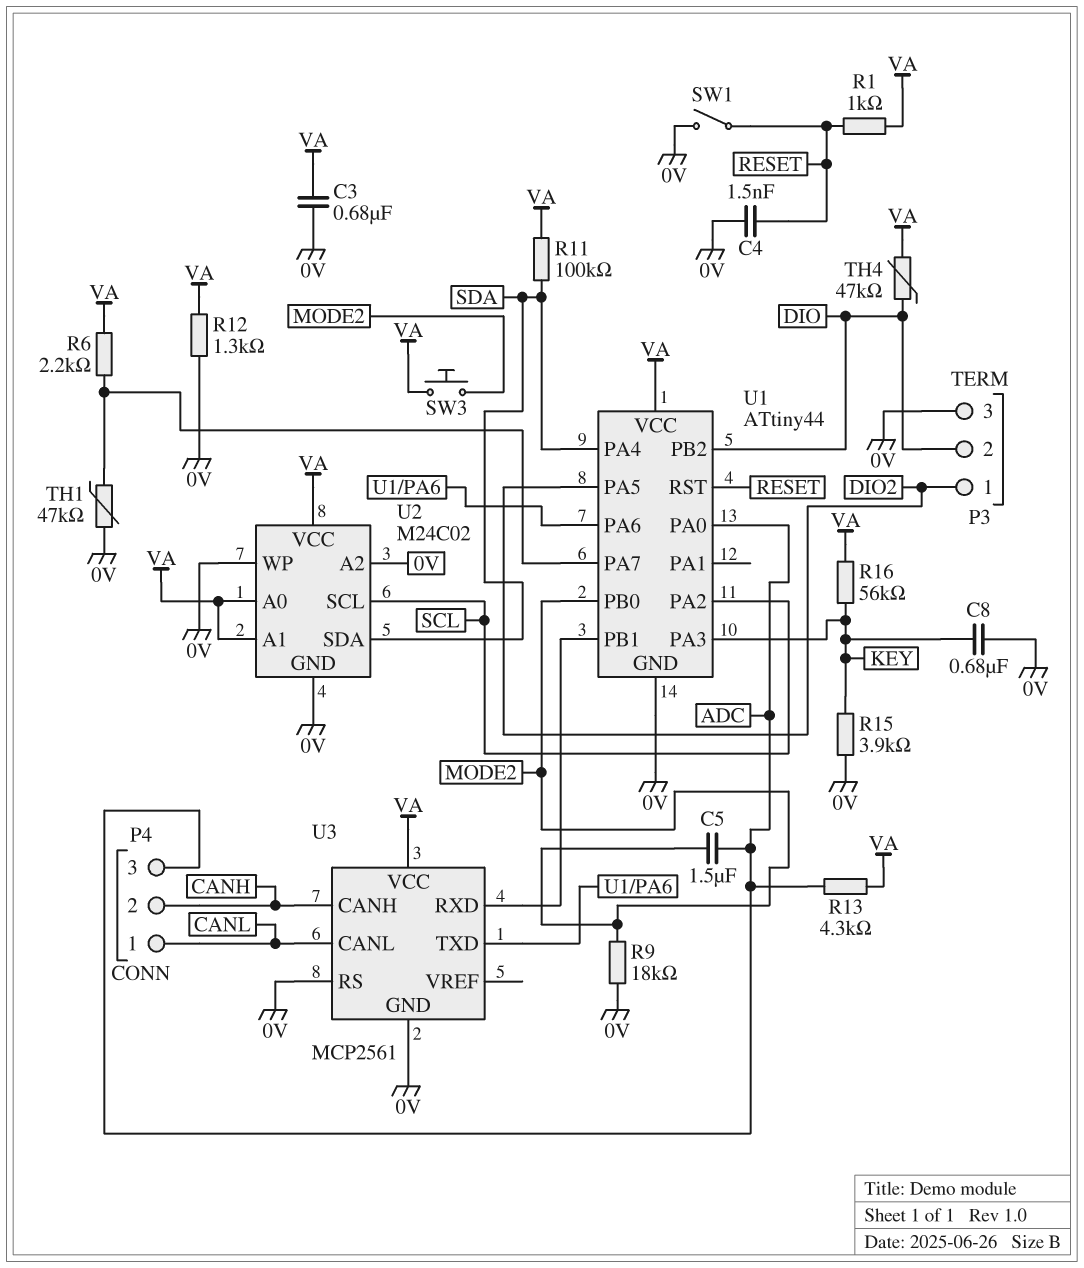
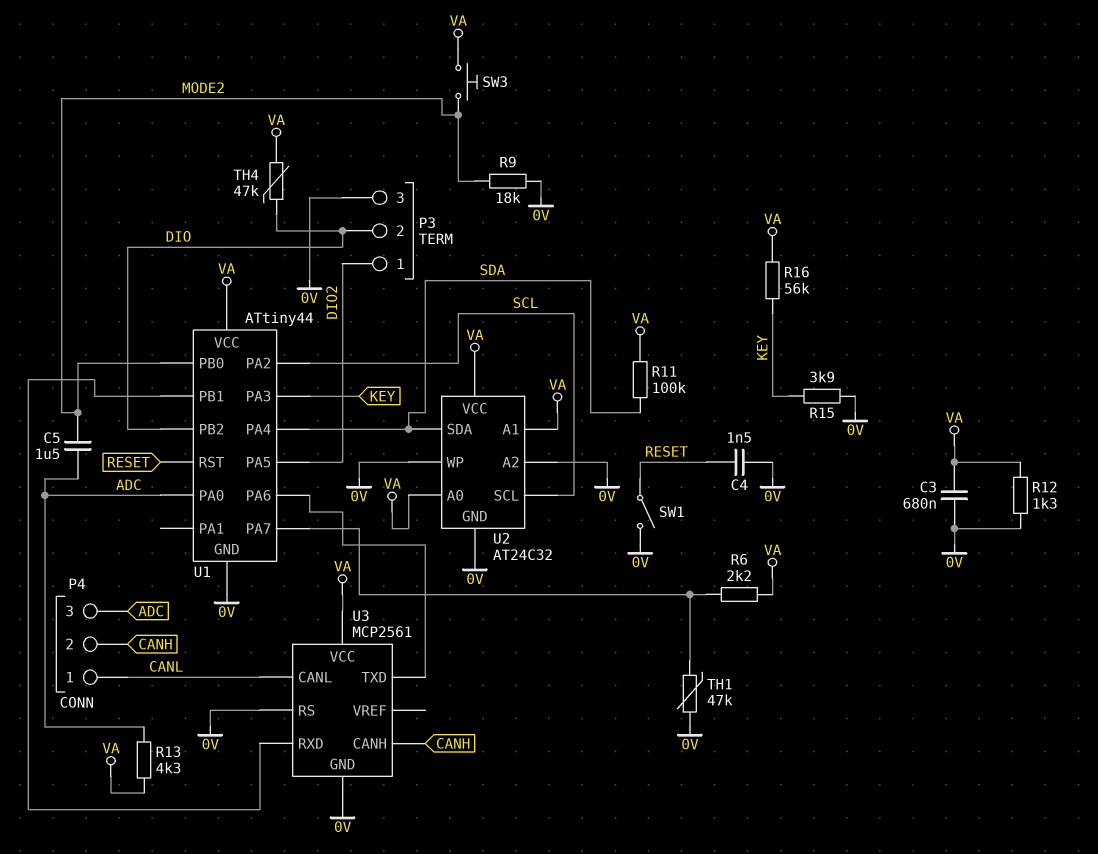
C8: 680nF (0V, KEY) -> none
R1: 1k (RESET, VA) -> none
U2: M24C02 -> AT24C32

